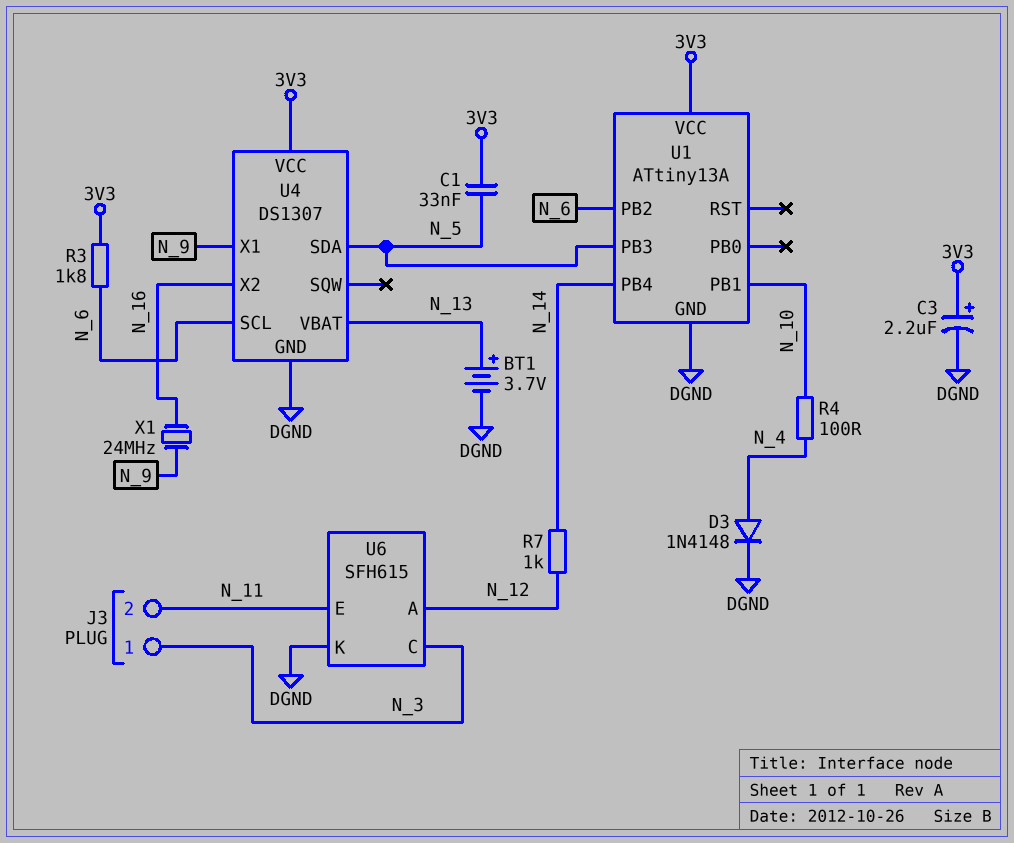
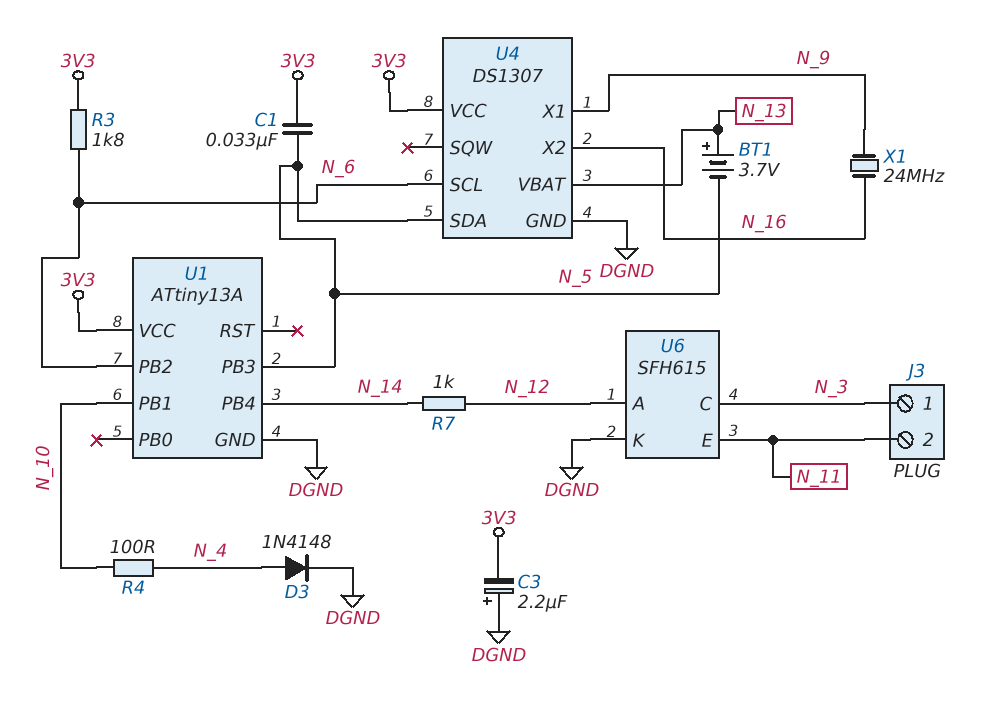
BT1: 3.7V (plus N_13, minus DGND) -> 3.7V (plus N_13, minus N_5)
C3: 2.2uF (plus 3V3, minus DGND) -> 2.2uF (plus DGND, minus 3V3)

